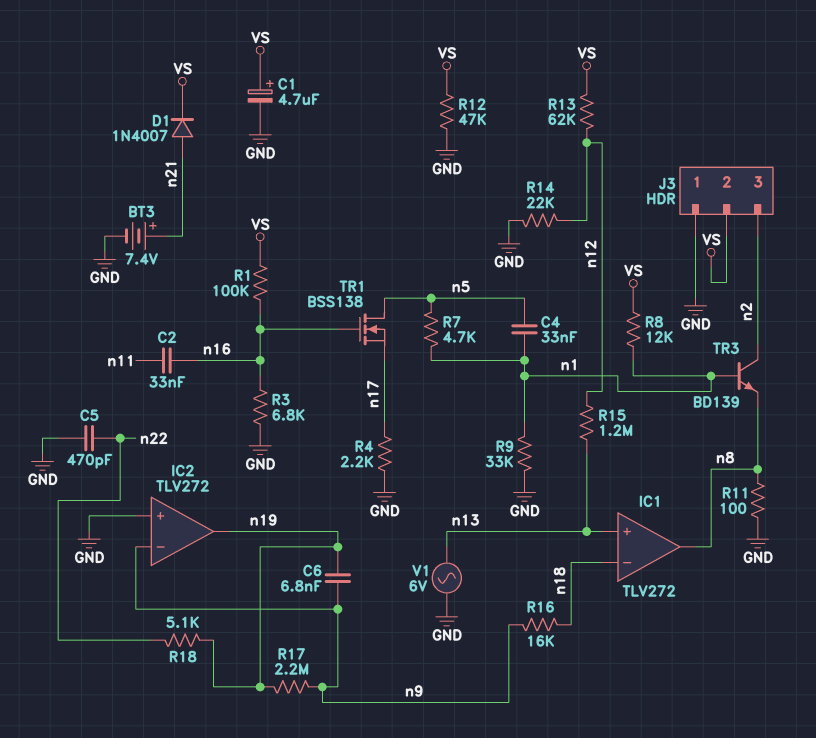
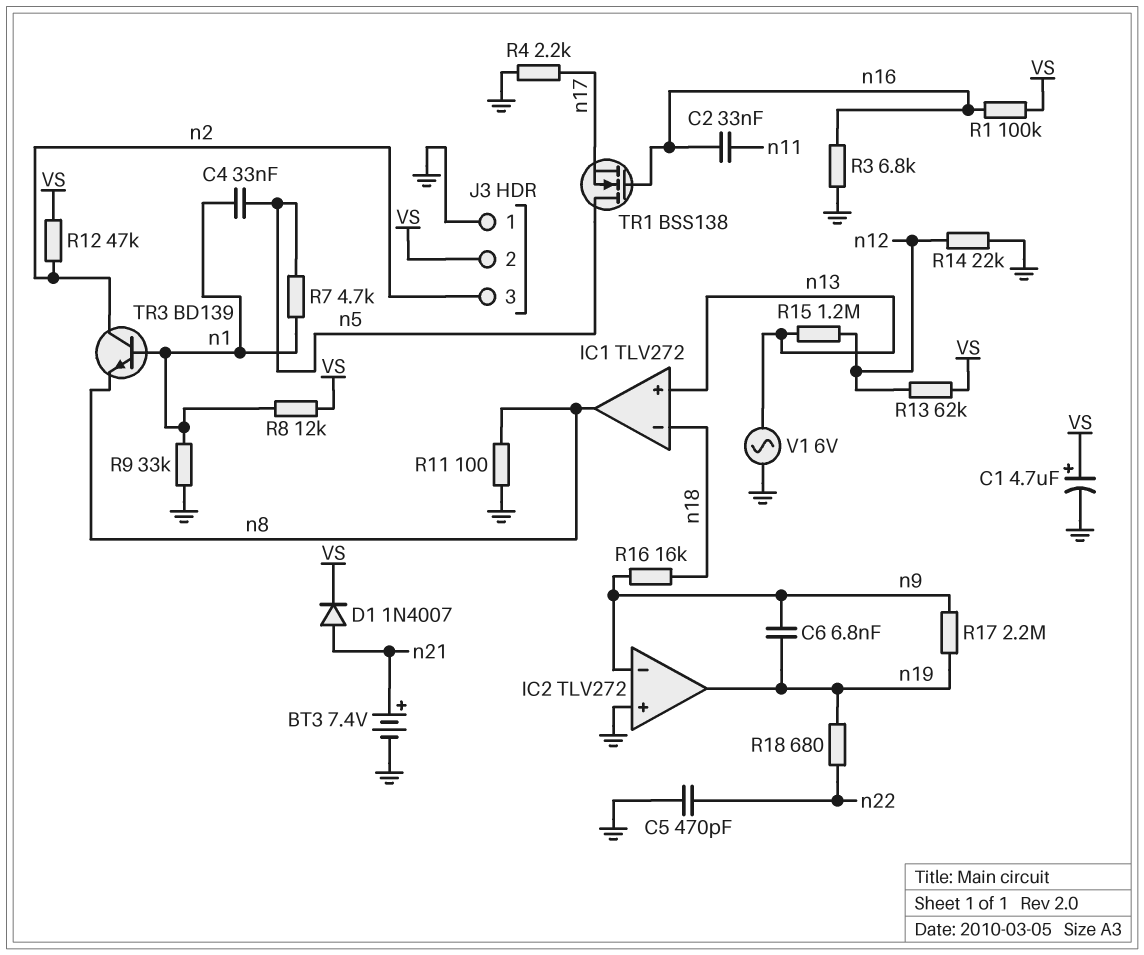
R12: 47k (GND, VS) -> 47k (VS, n2)
R18: 5.1k (n19, n22) -> 680 (n19, n22)

